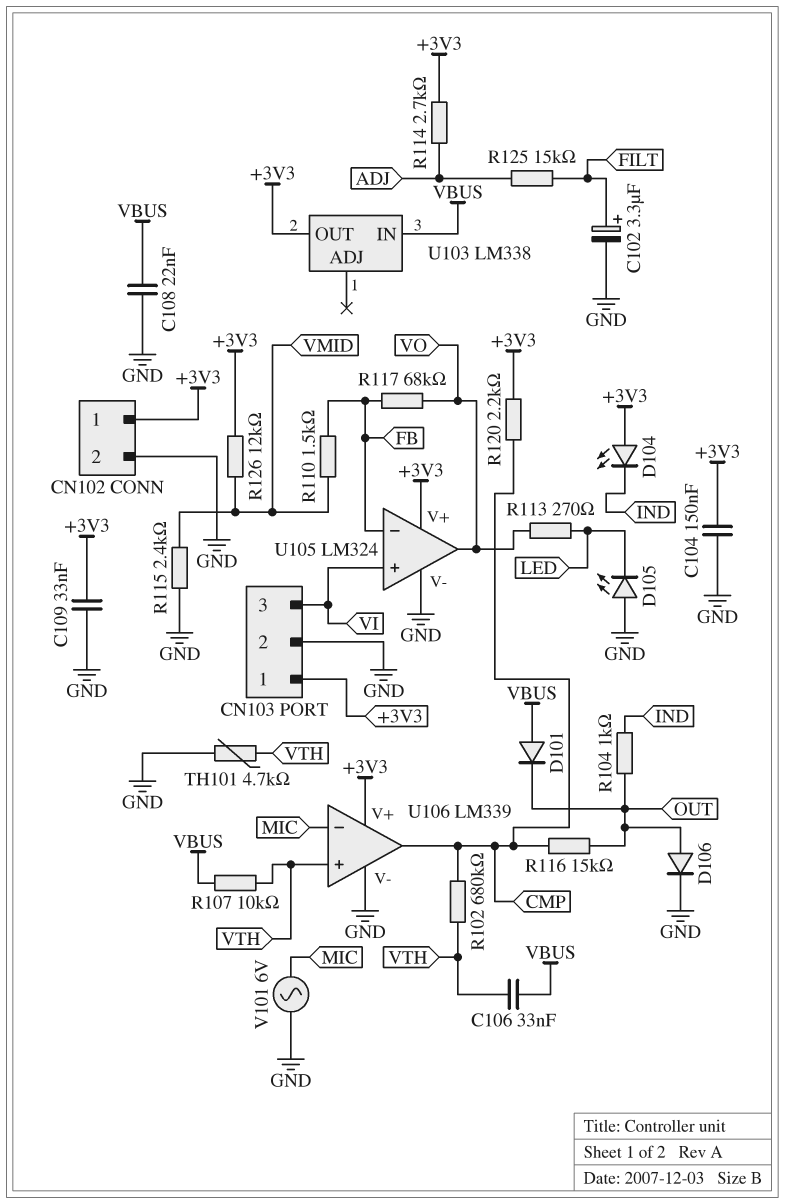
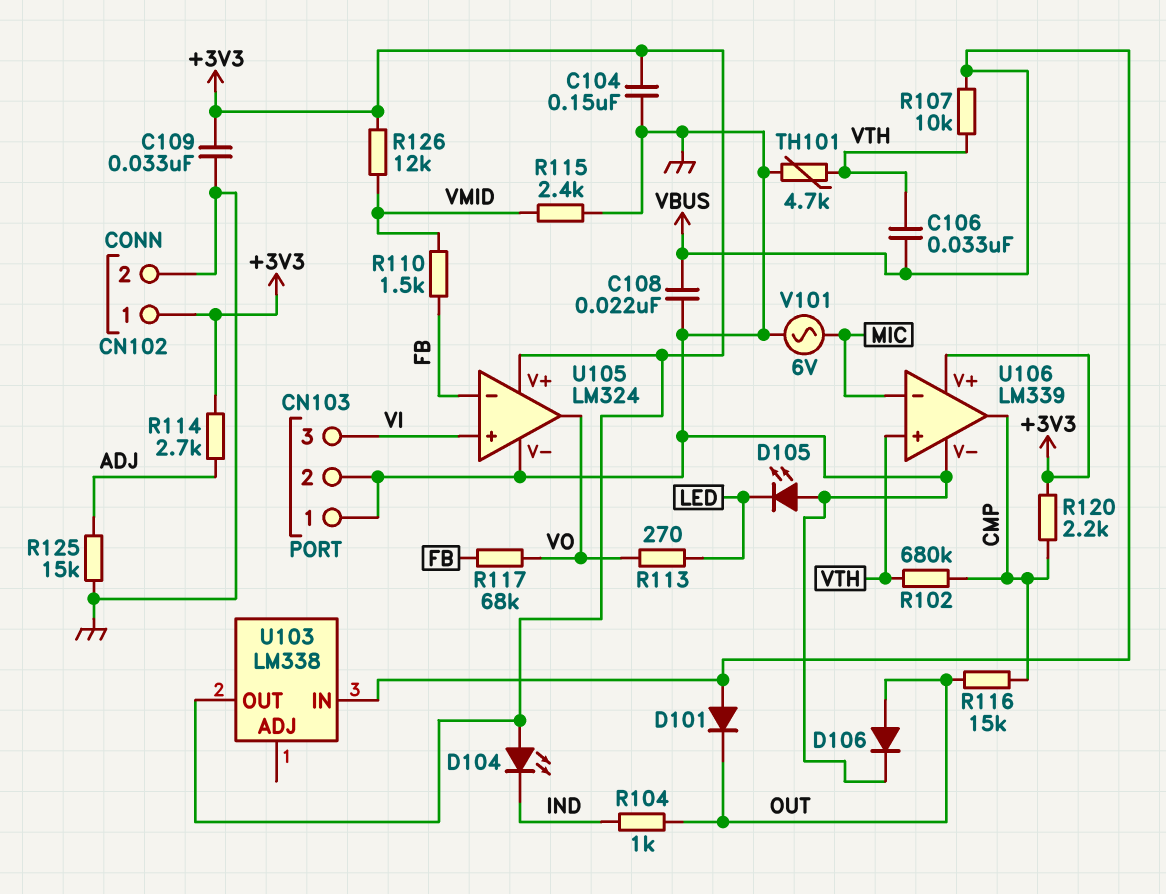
C102: 3.3uF (plus FILT, minus GND) -> none
CN103 pin 1: +3V3 -> GND
R125: 15k (ADJ, FILT) -> 15k (ADJ, GND)

